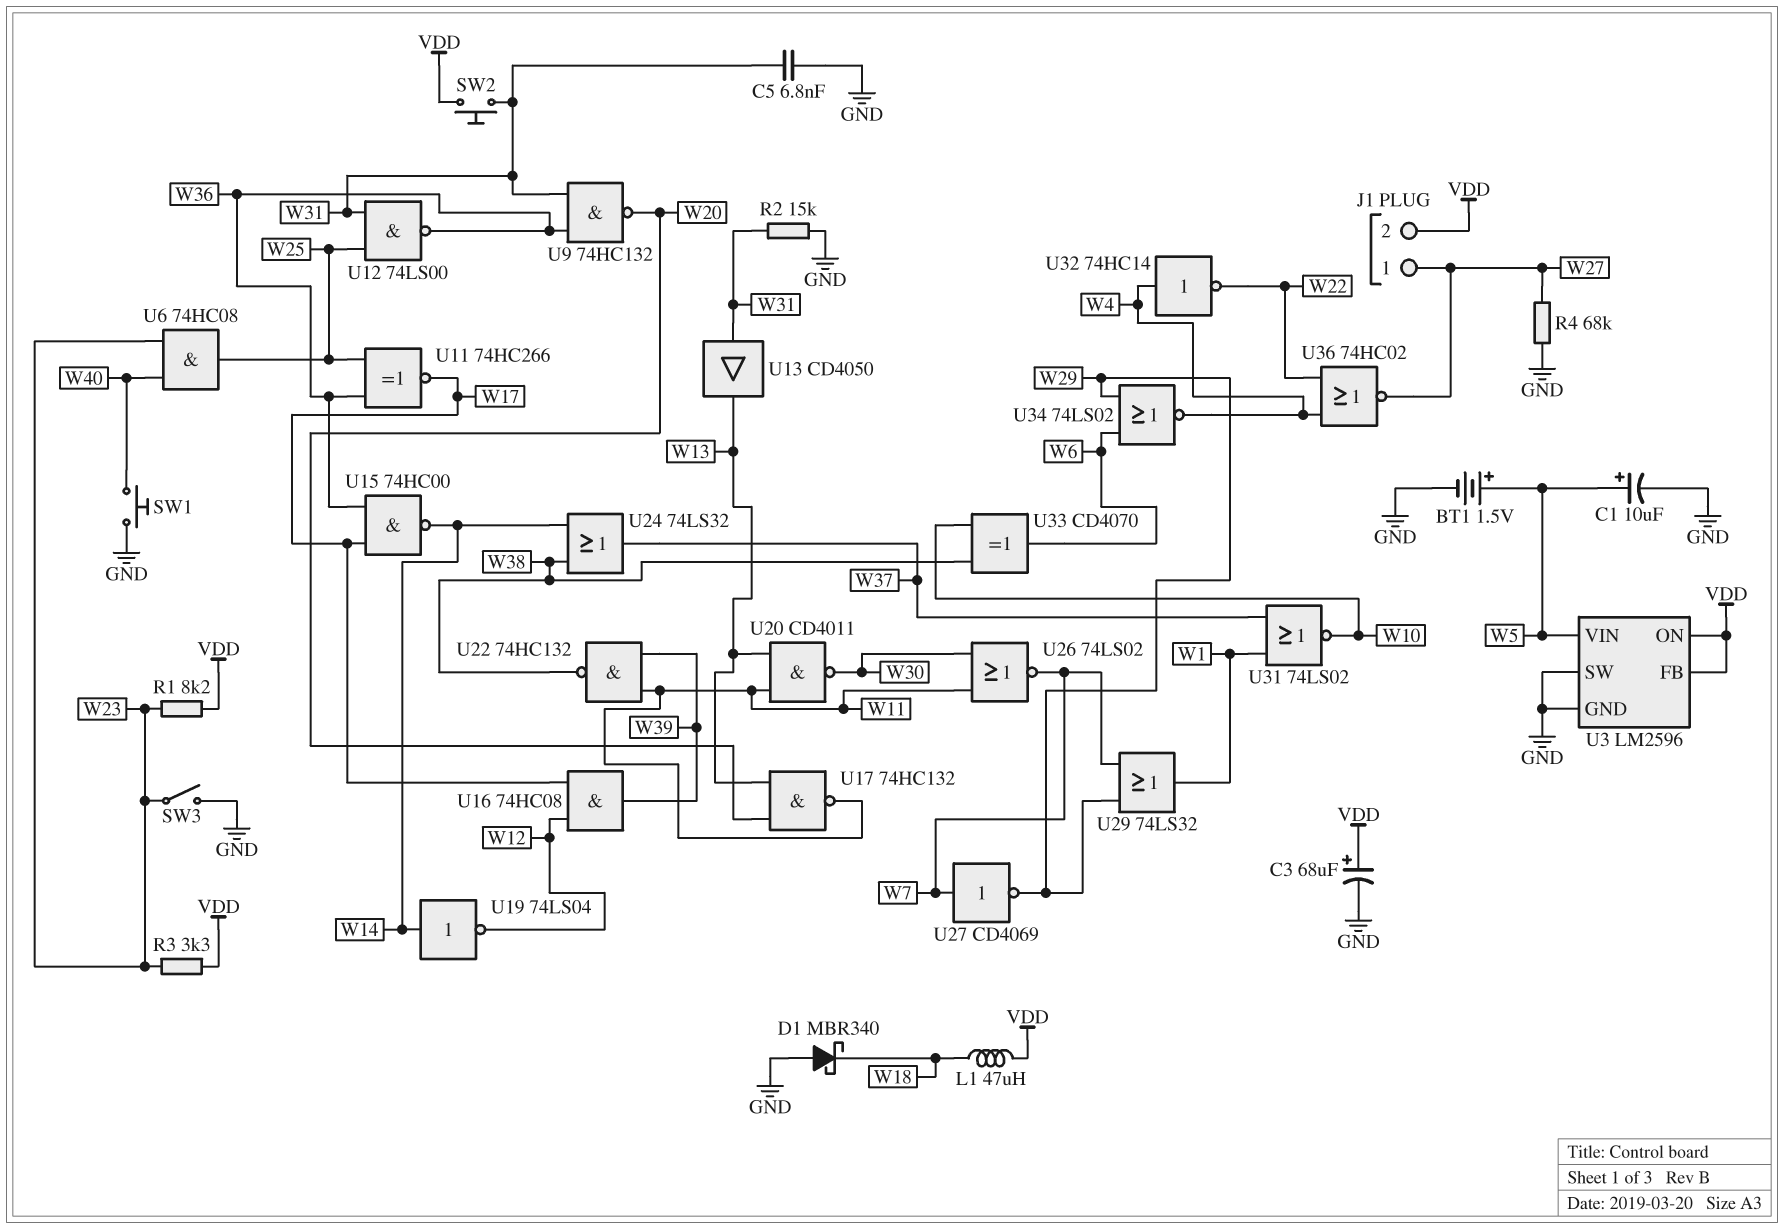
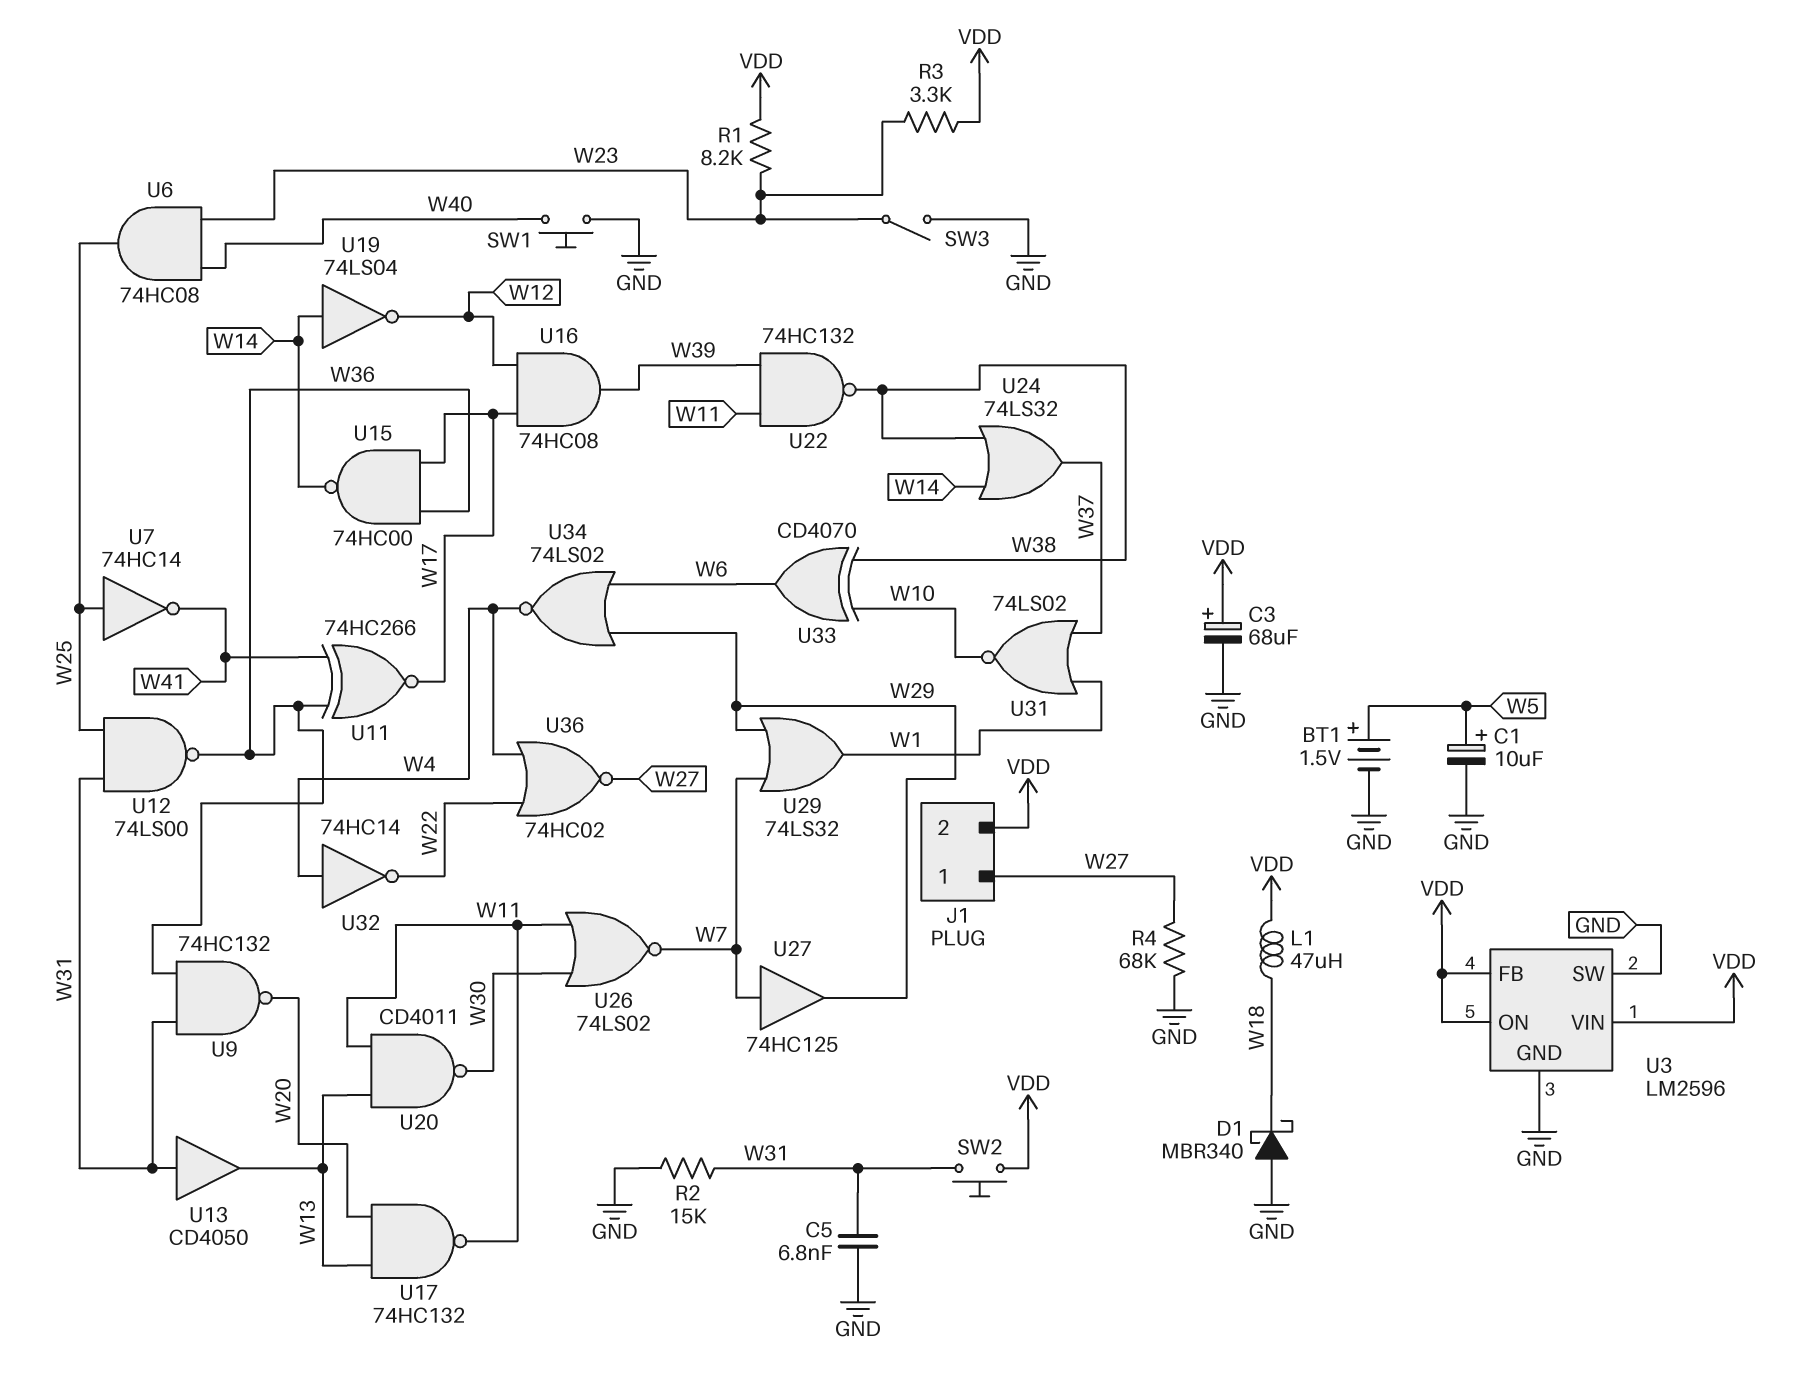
U3 pin VIN: W5 -> VDD
U7: none -> NOT 74HC14 (in W25, out W41)
U11: XNOR 74HC266 (in W25, in W36, out W17) -> XNOR 74HC266 (in W36, in W41, out W17)
U27: NOT CD4069 (in W7, out W29) -> buffer 74HC125 (in W7, out W29)

